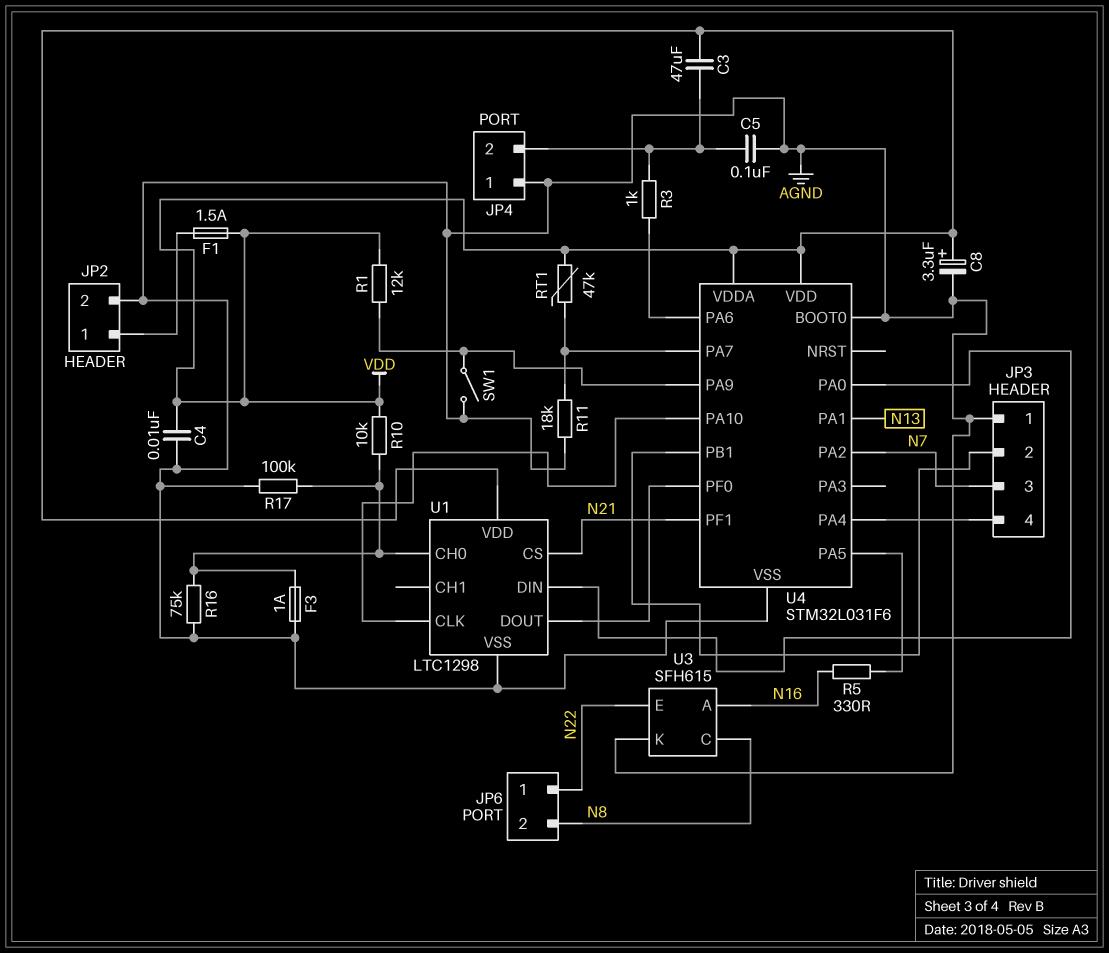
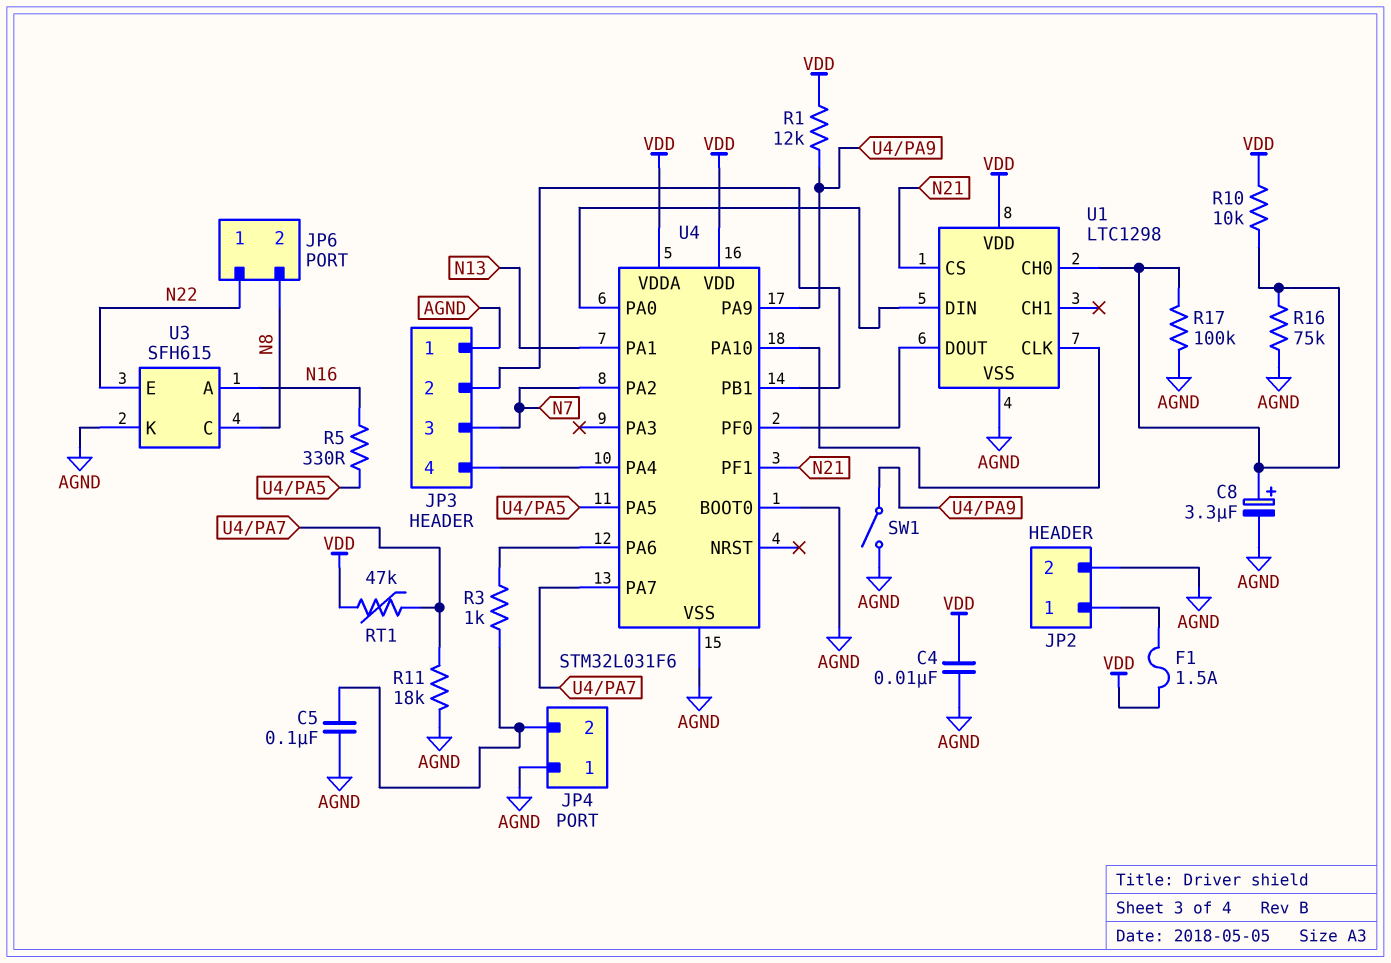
C3: 47uF (JP4/2, VDD) -> none
C8: 3.3uF (plus VDD, minus AGND) -> 3.3uF (plus U1/CH0, minus AGND)
F3: 1A (AGND, U1/CH0) -> none

